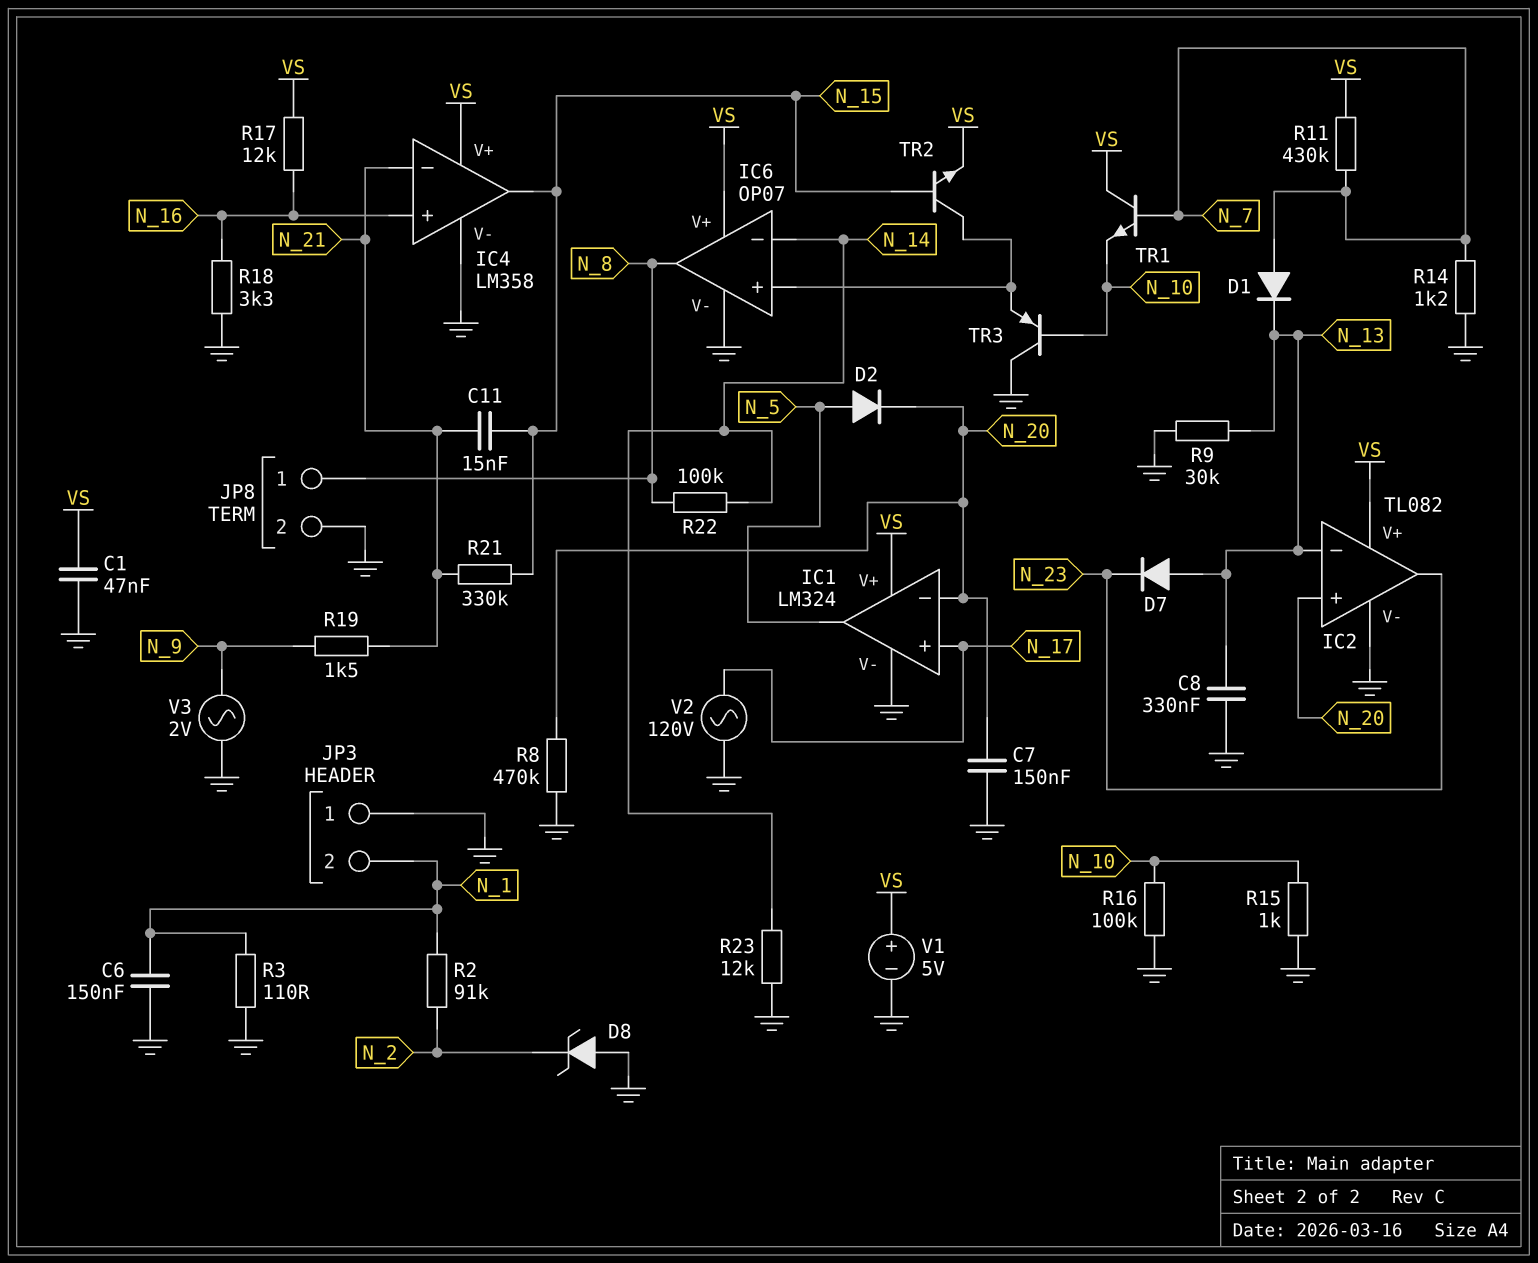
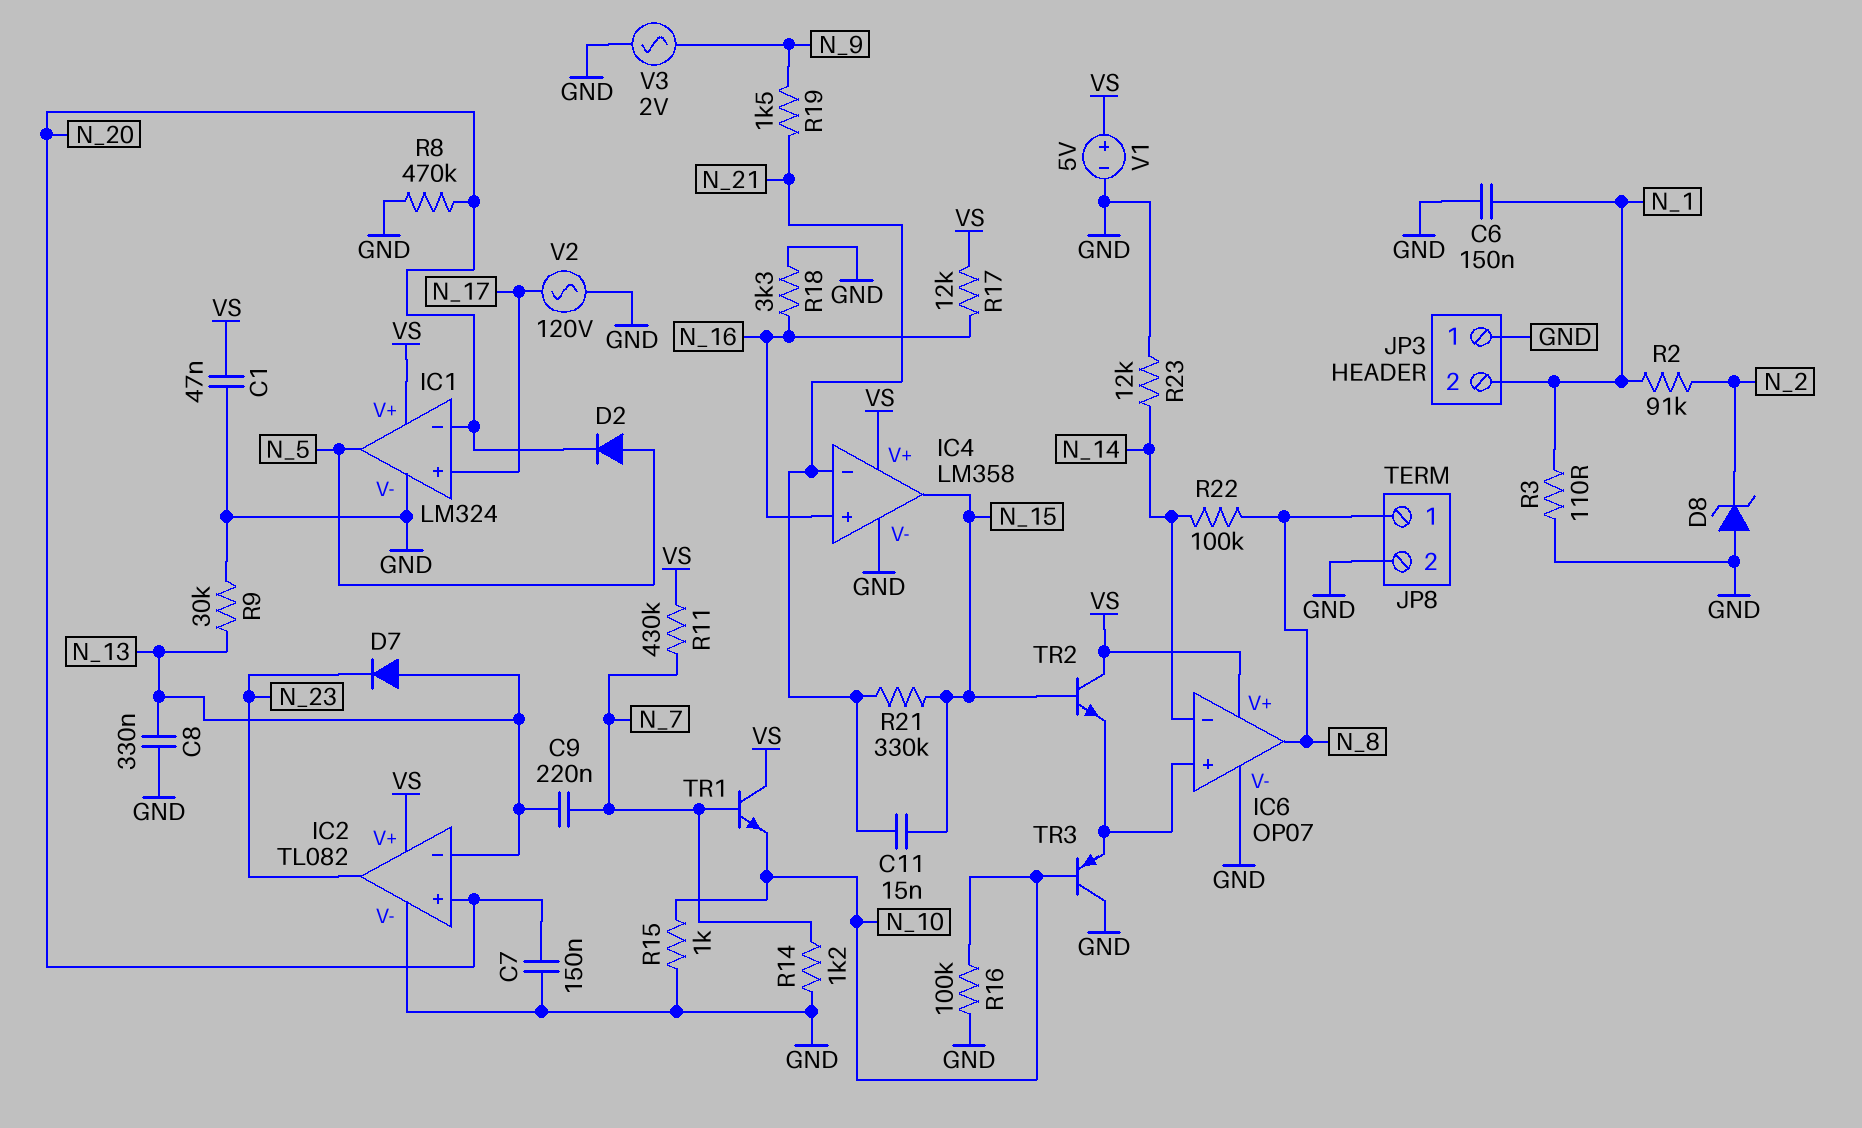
C9: none -> 220nF (N_7, N_13)
D1: diode (A N_7, K N_13) -> none
TR2: NPN (B N_15, C IC6/in+, E VS) -> NPN (B N_15, C VS, E IC6/in+)

